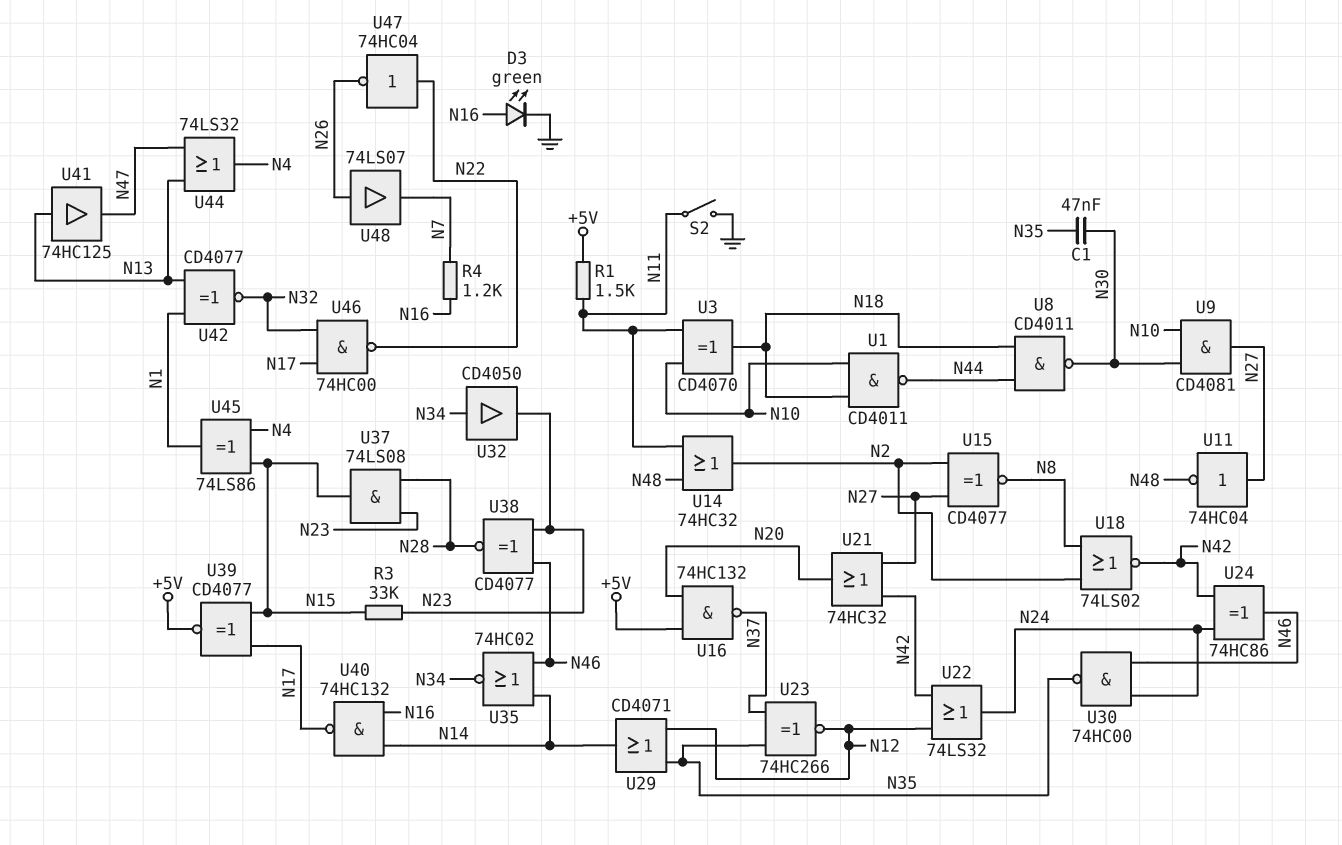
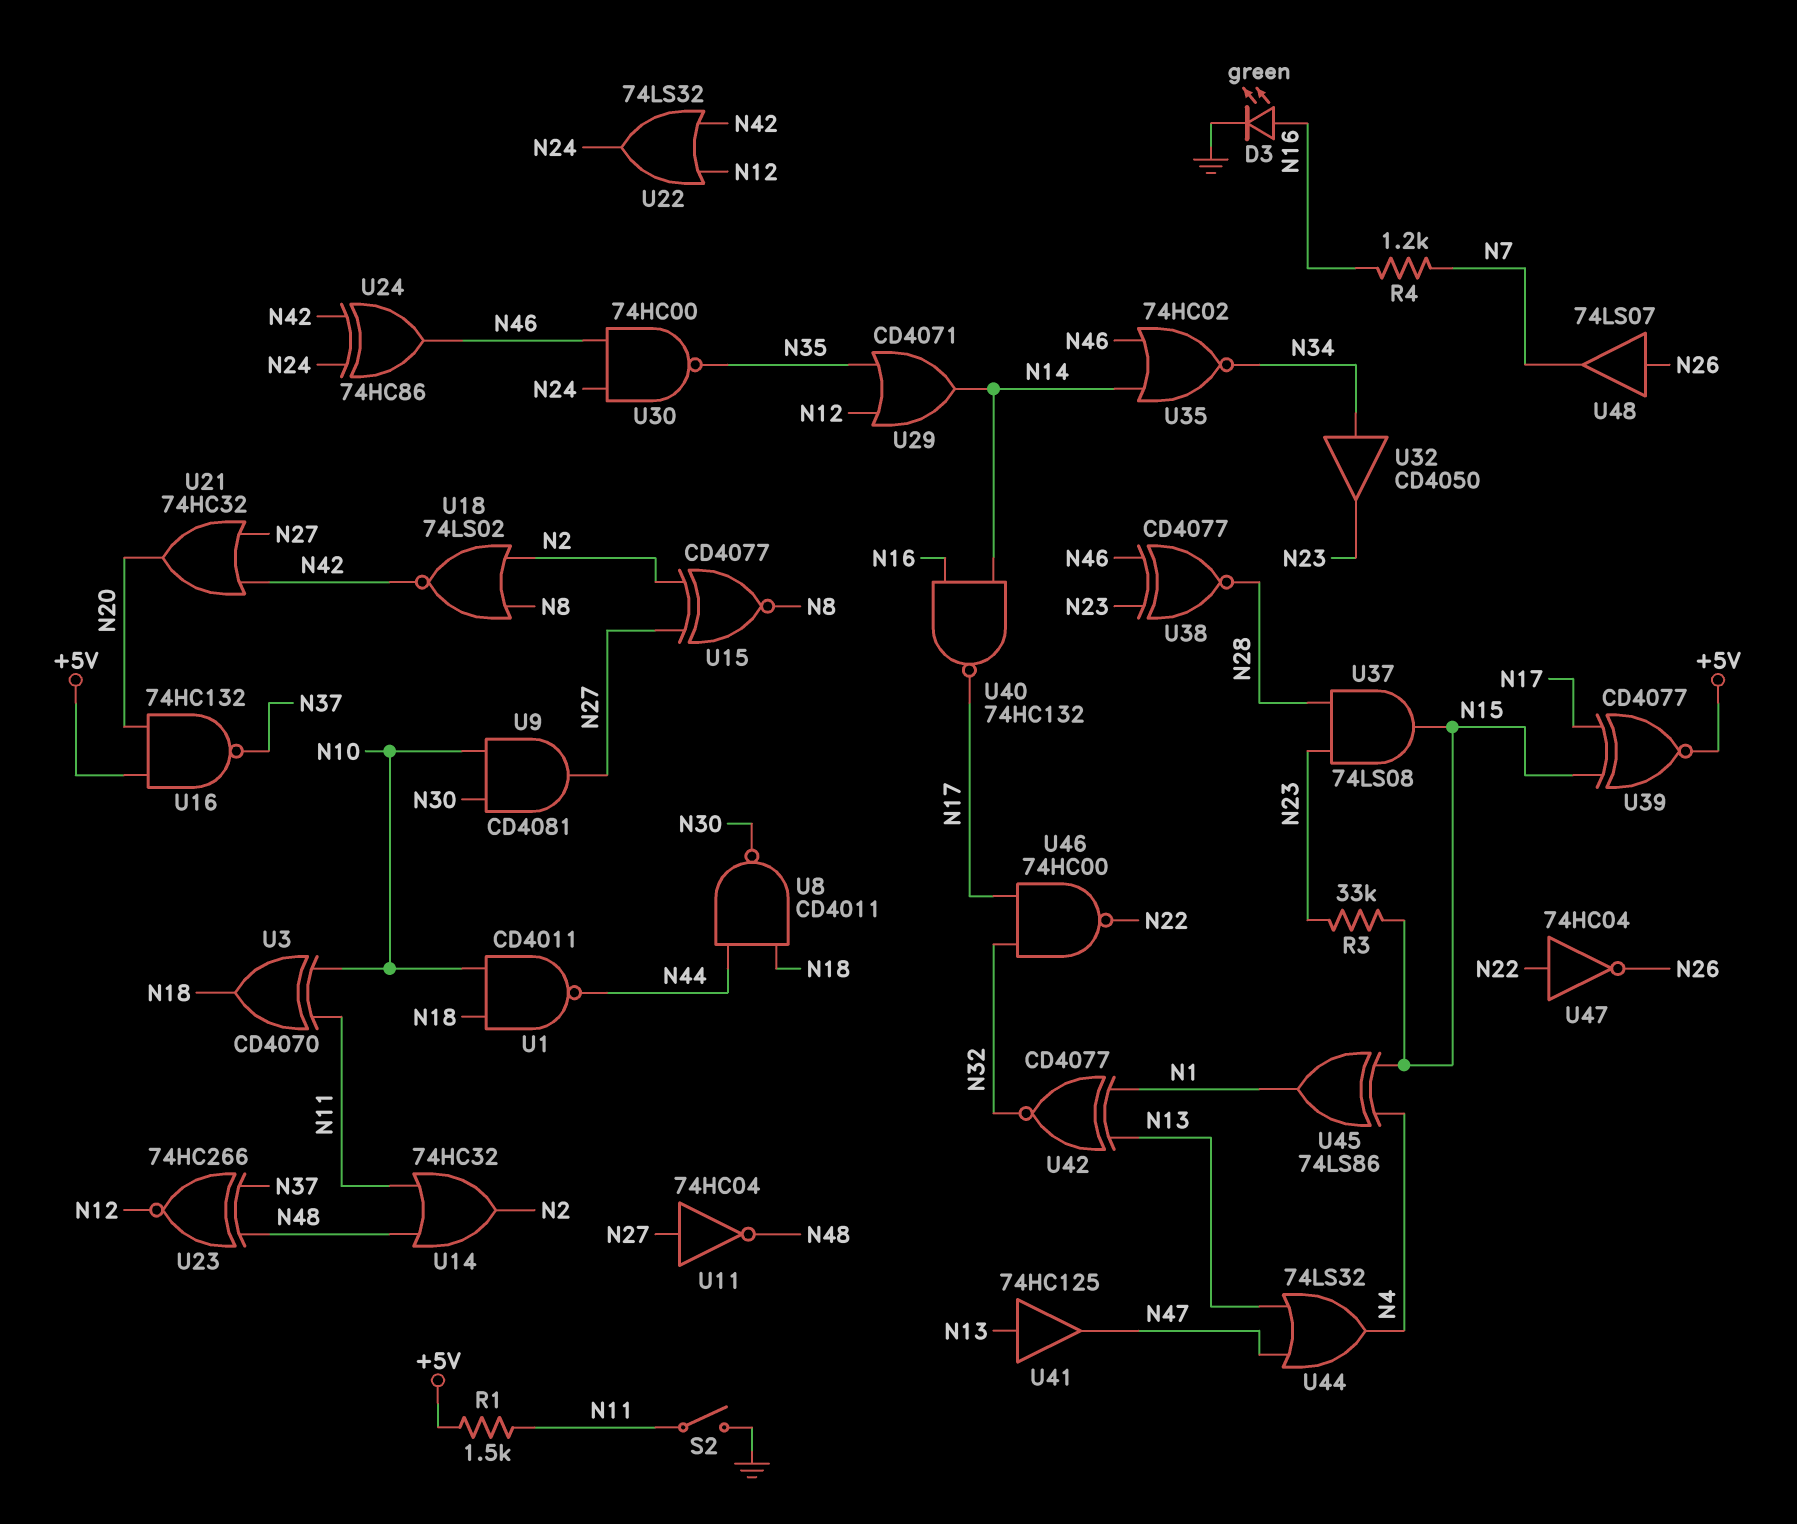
C1: 47nF (N30, N35) -> none
U23: XNOR 74HC266 (in N35, in N37, out N12) -> XNOR 74HC266 (in N37, in N48, out N12)

